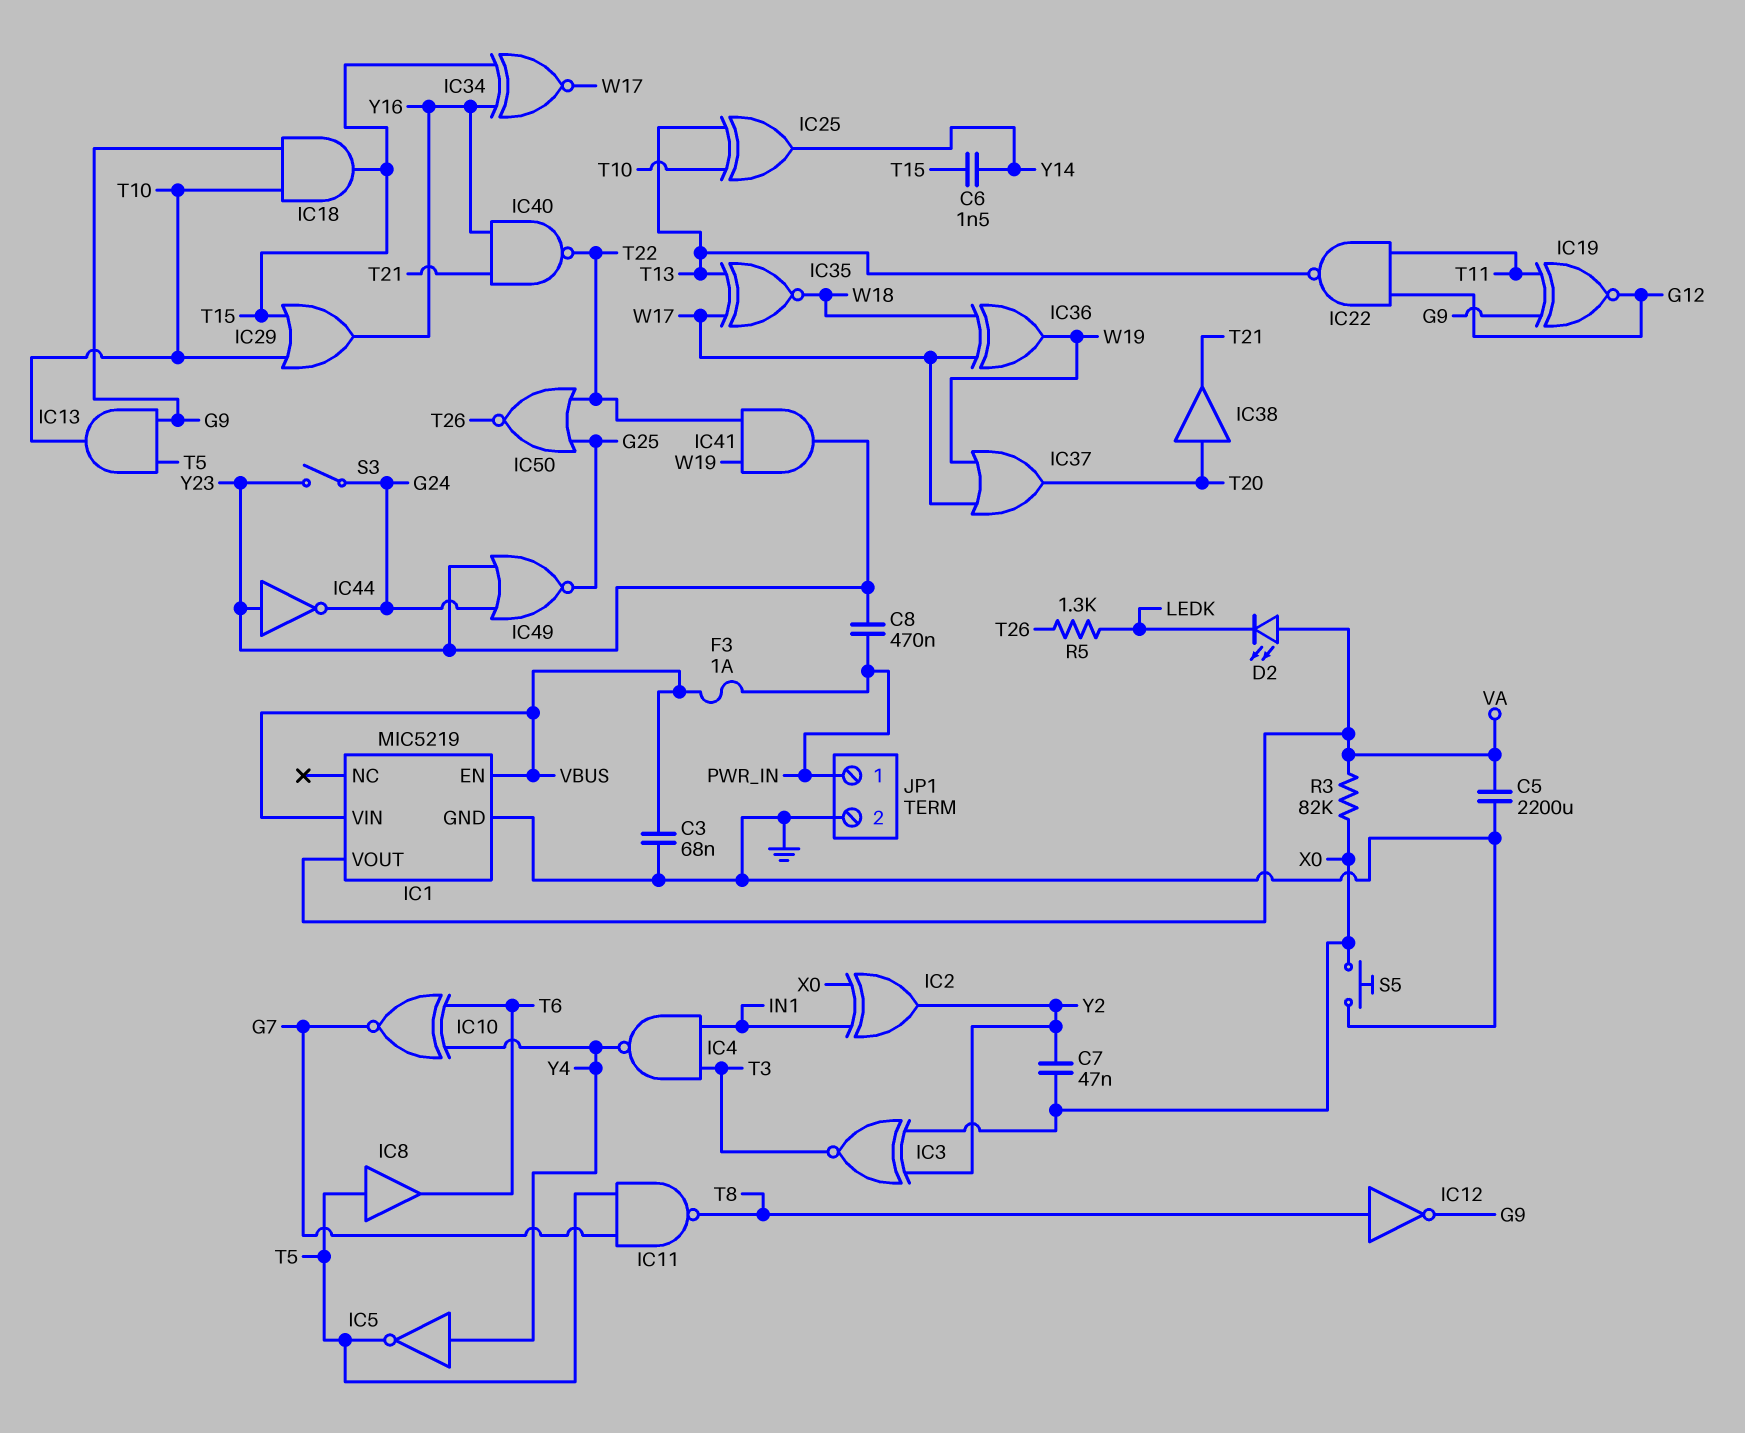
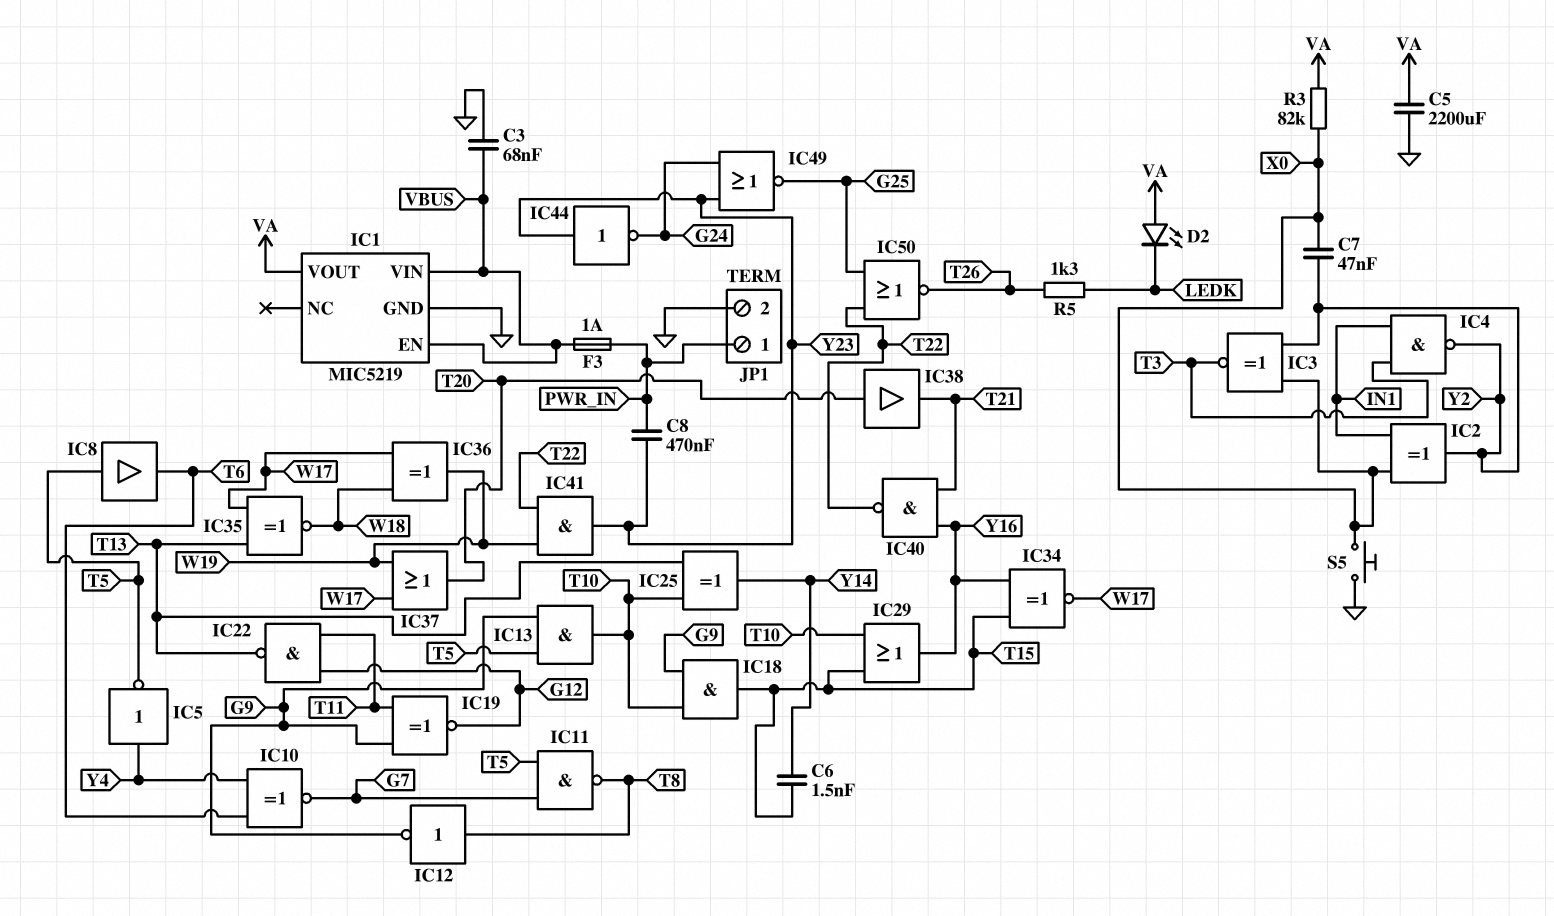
IC4: NAND (in IN1, in T3, out Y4) -> NAND (in IN1, in T3, out Y2)
S3: switch (G24, Y23) -> none

